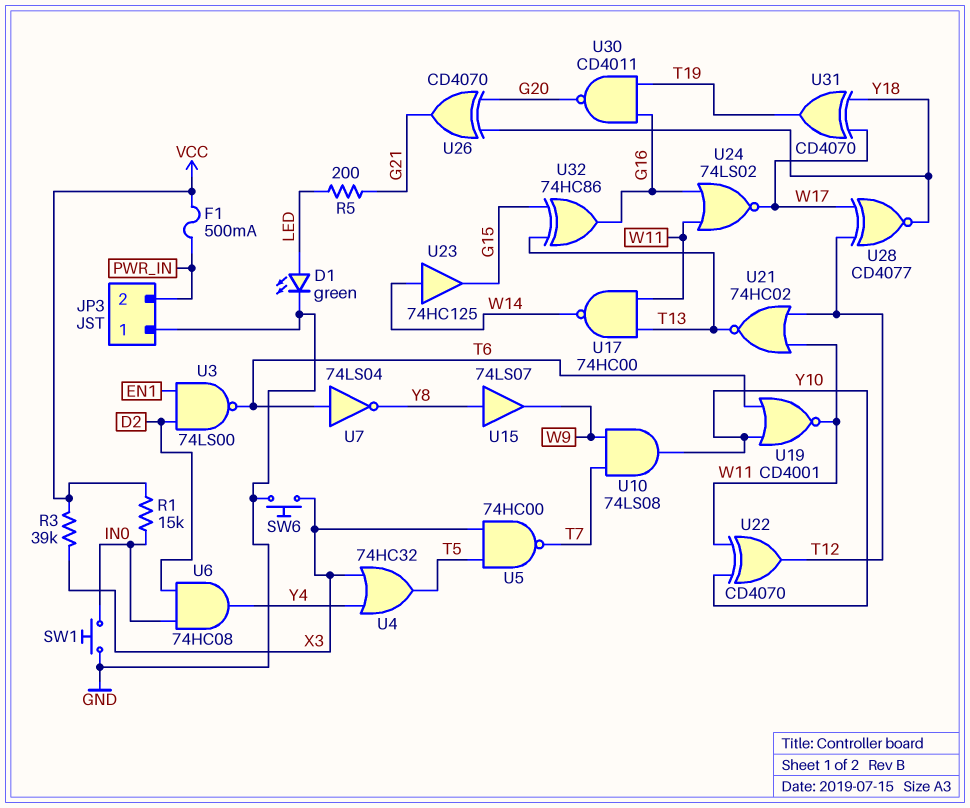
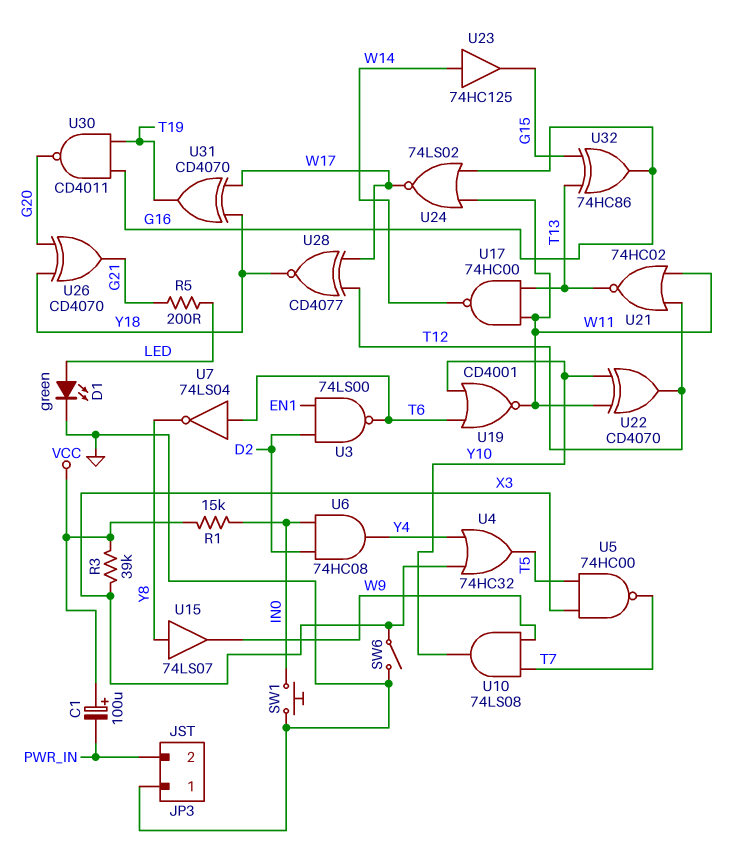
C1: none -> 100uF (plus VCC, minus PWR_IN)
F1: 500mA (PWR_IN, VCC) -> none
SW6: button (GND, X3) -> switch (GND, X3)

